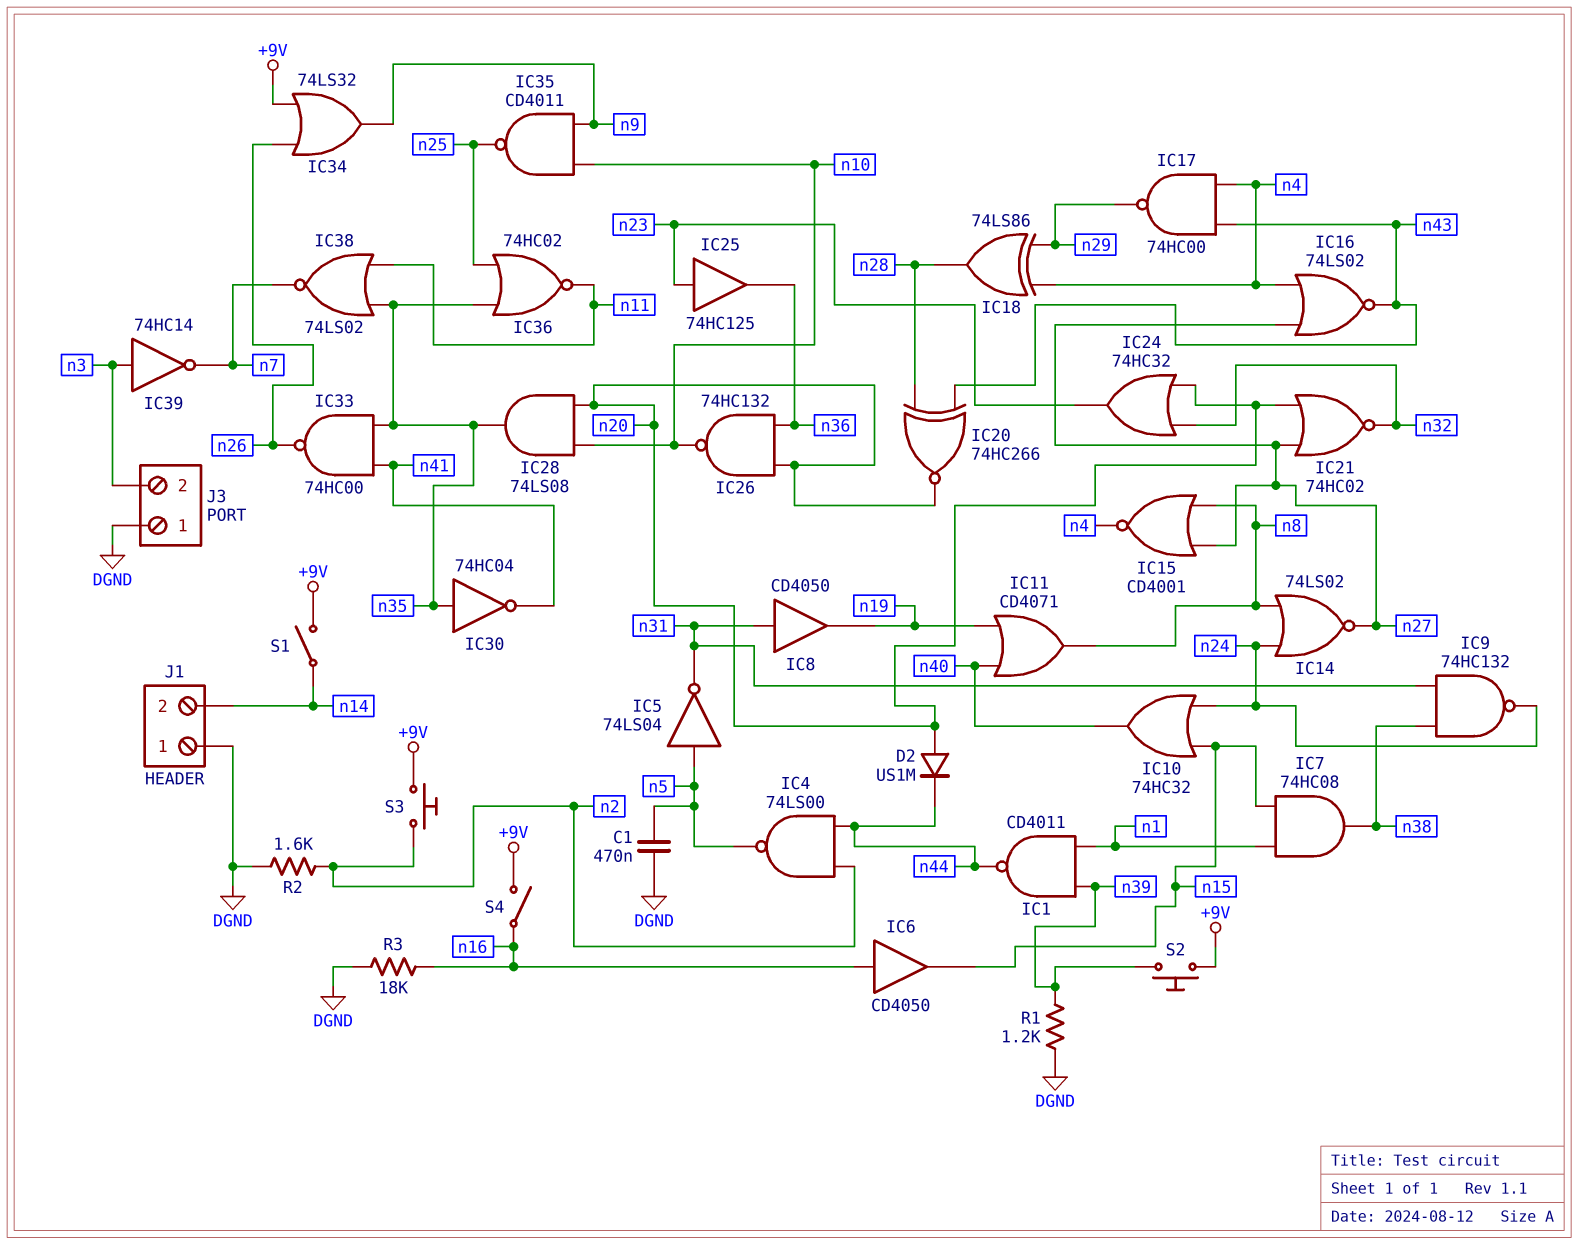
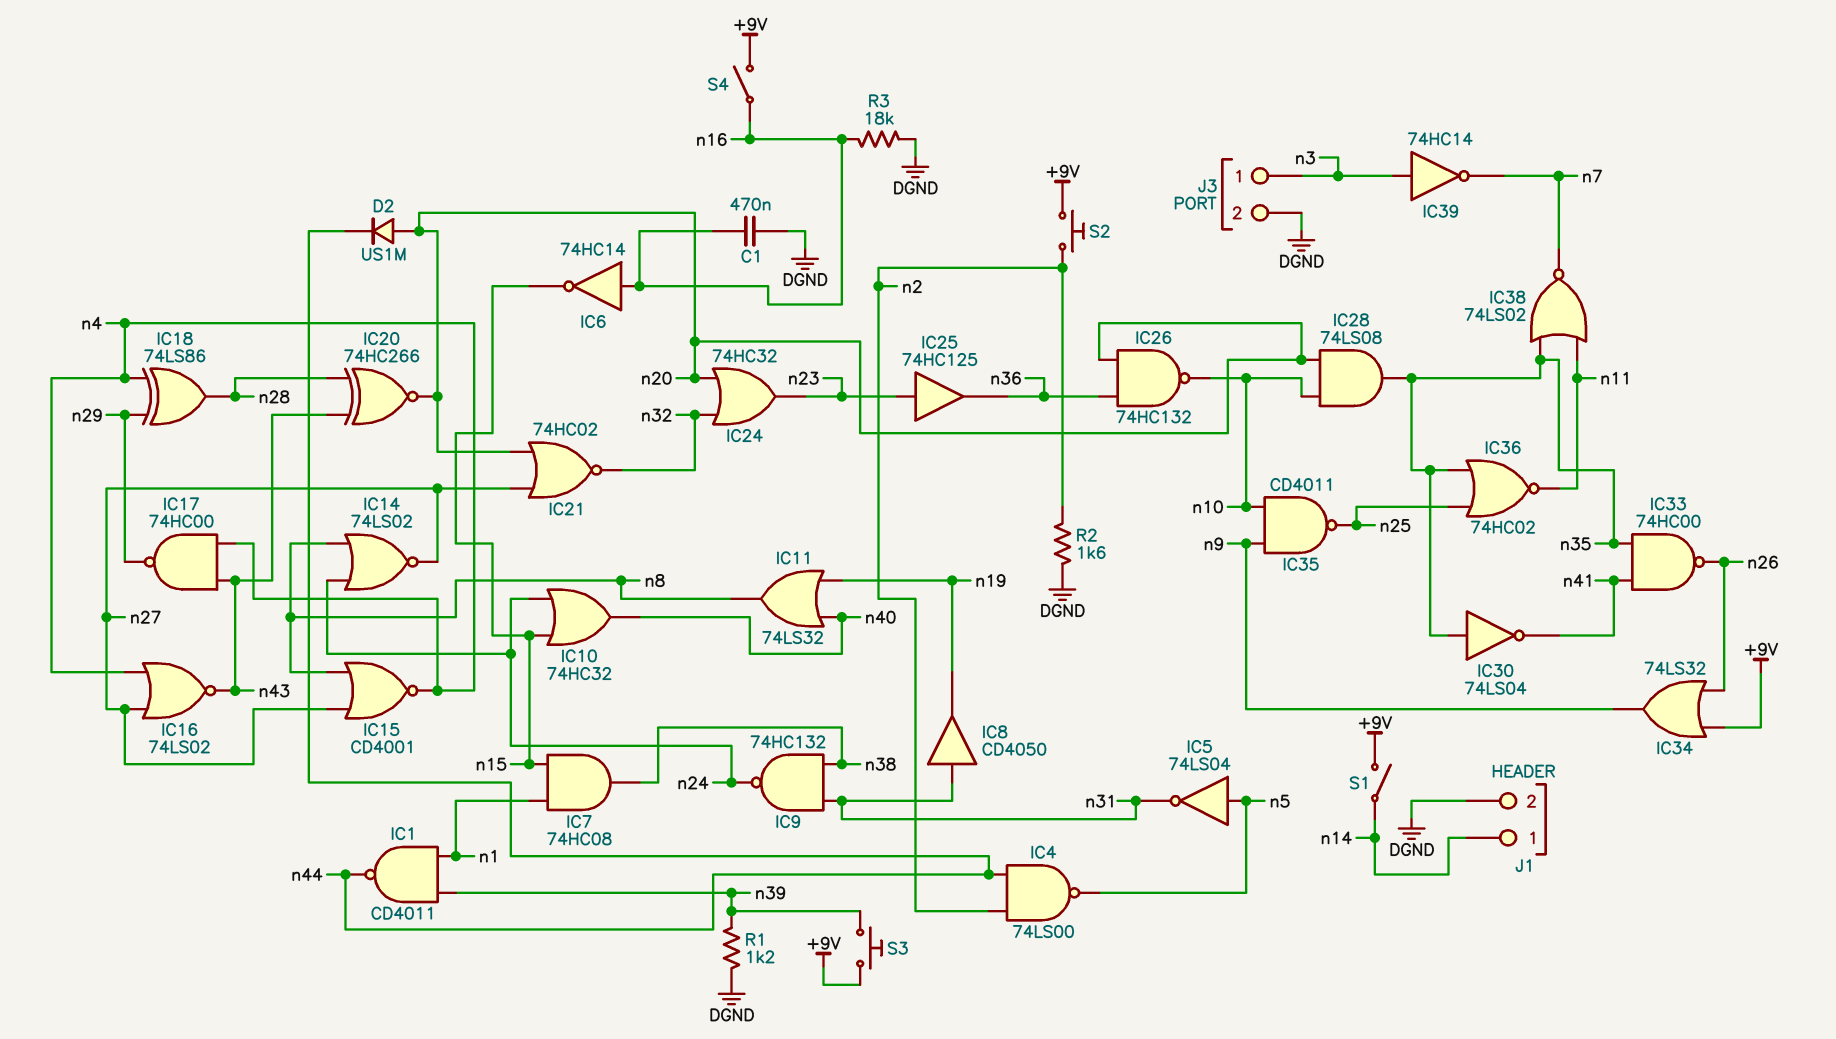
C1: 470nF (DGND, n5) -> 470nF (DGND, n16)
IC6: buffer CD4050 (in n16, out n15) -> NOT 74HC14 (in n16, out n15)
IC11: OR CD4071 (in n19, in n40, out n8) -> OR 74LS32 (in n19, in n40, out n8)
IC30: NOT 74HC04 (in n35, out n41) -> NOT 74LS04 (in n35, out n41)
J1 pin 1: DGND -> n14
J1 pin 2: n14 -> DGND
J3 pin 1: DGND -> n3
J3 pin 2: n3 -> DGND
S2: button (+9V, n39) -> button (+9V, n2)
S3: button (+9V, n2) -> button (+9V, n39)

